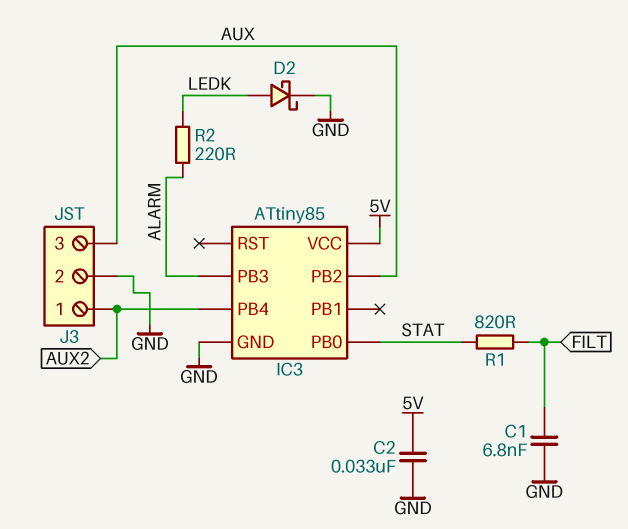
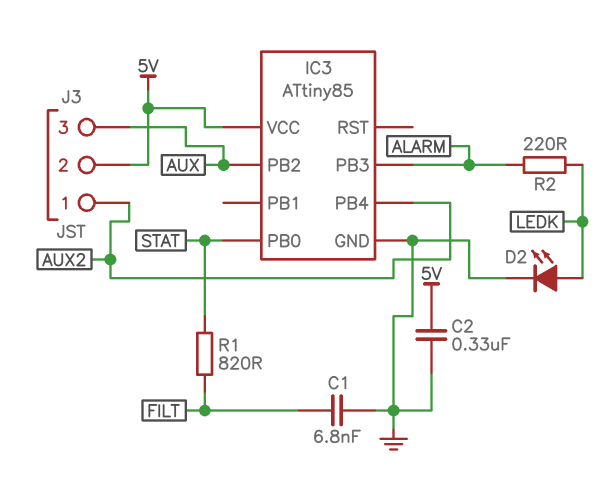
C2: 33nF (5V, GND) -> 330nF (5V, GND)
D2: schottky (A LEDK, K GND) -> LED (A LEDK, K GND)
J3 pin 2: GND -> 5V

